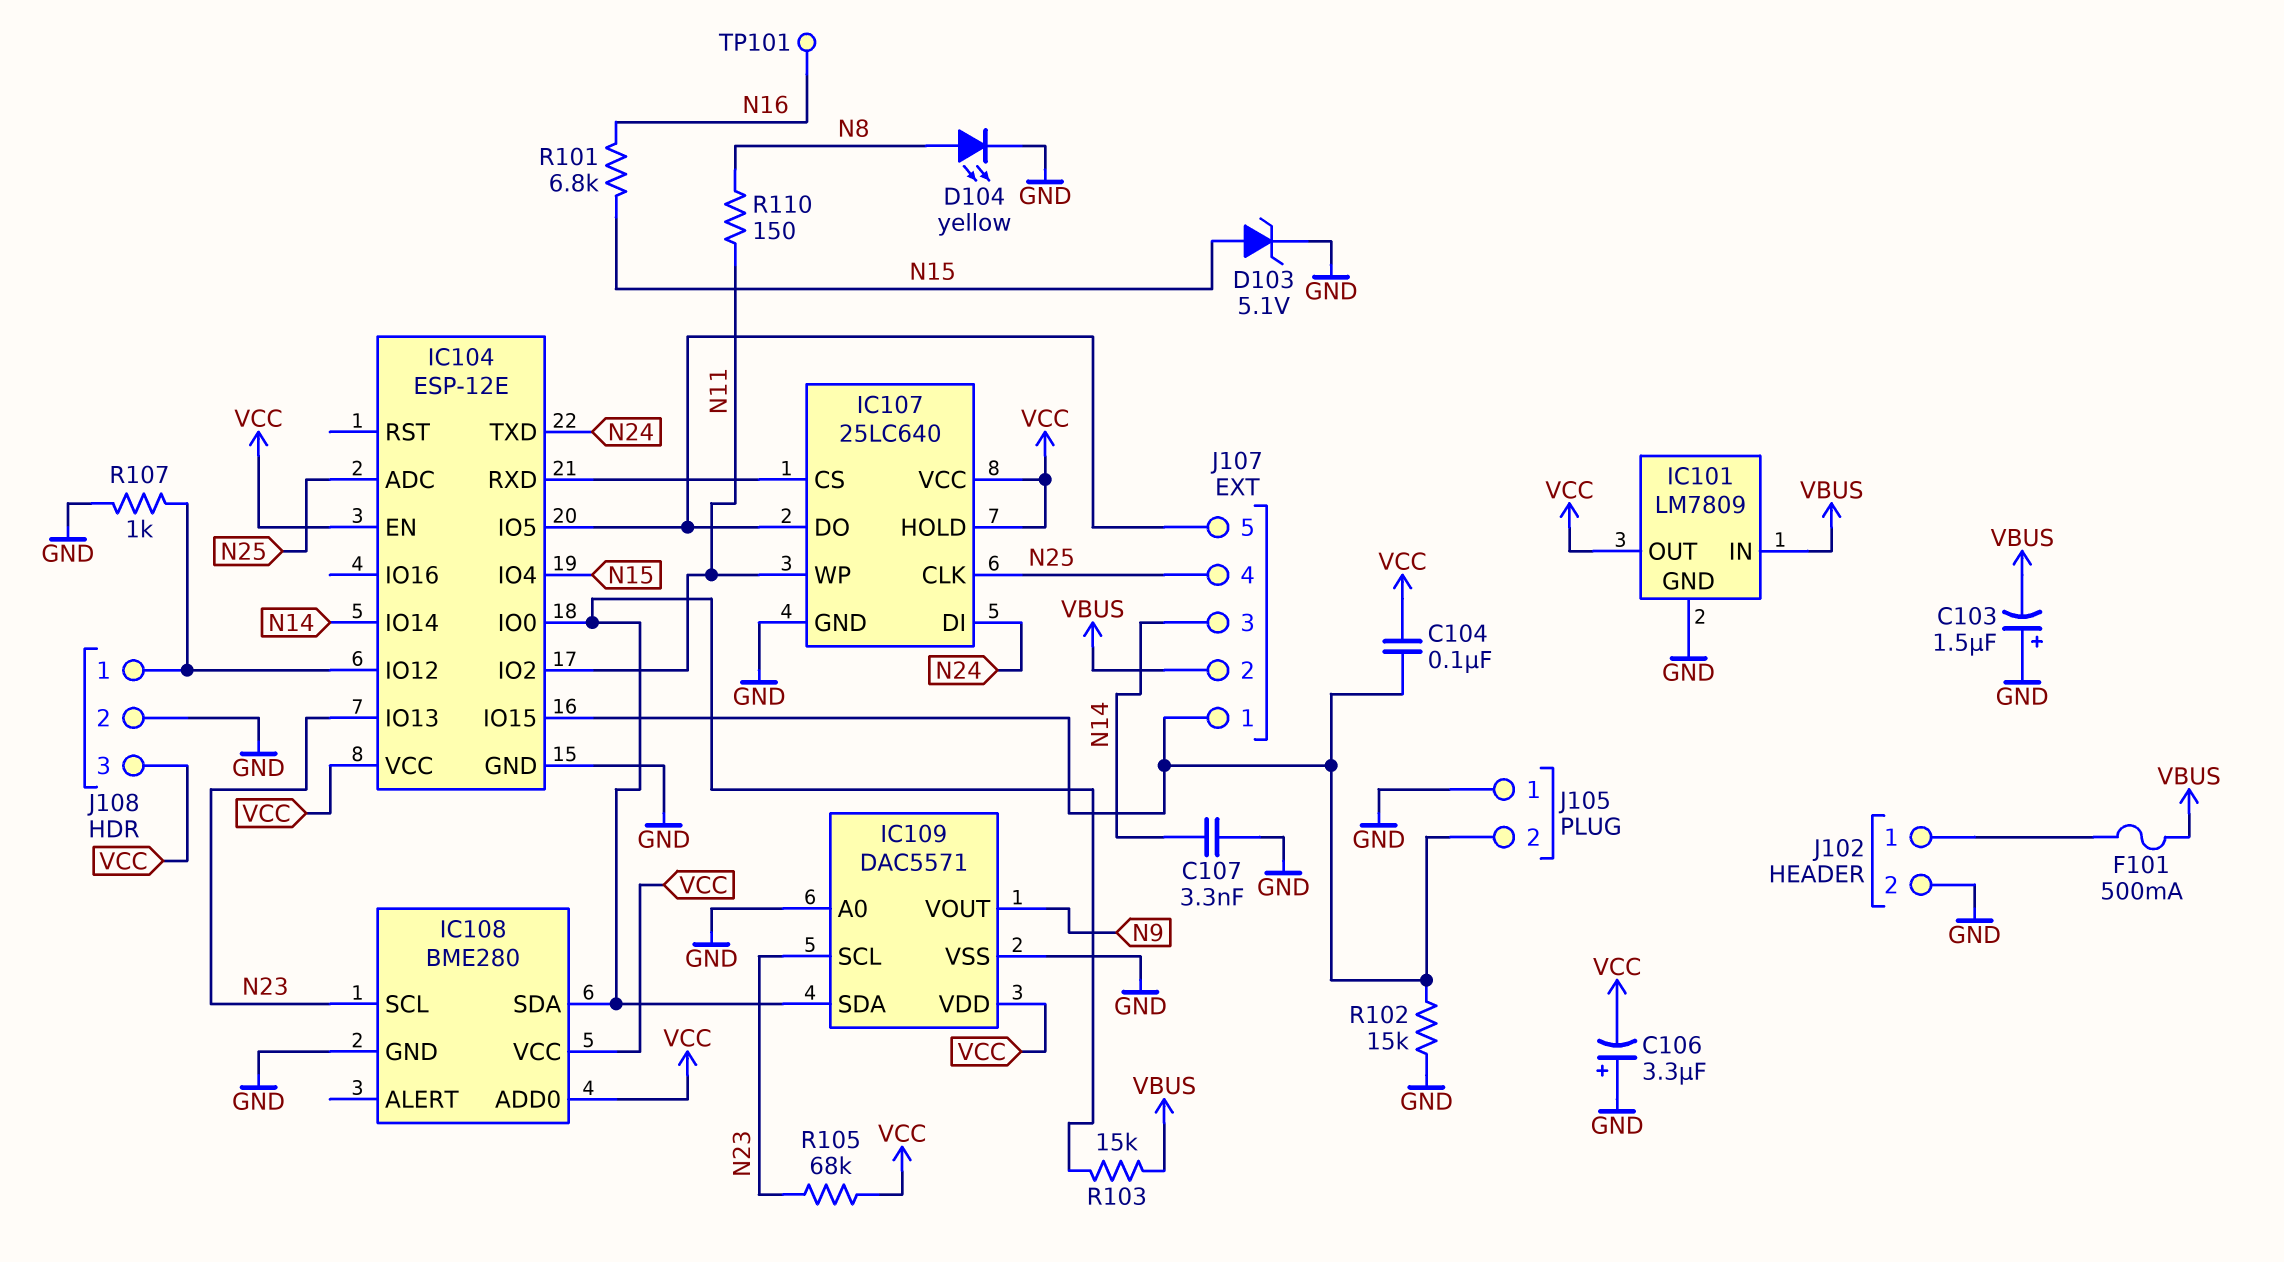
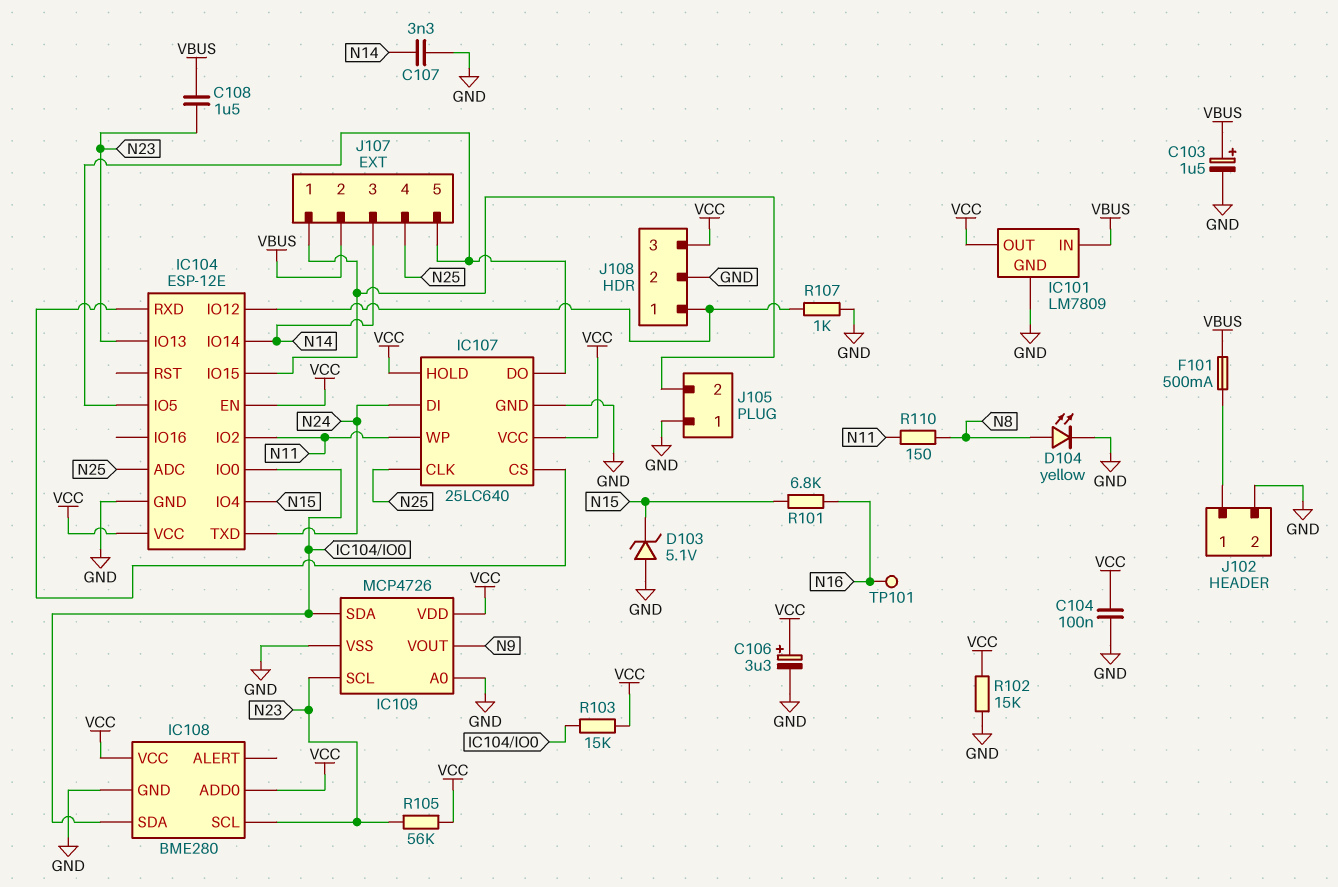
C103: 1.5uF (plus GND, minus VBUS) -> 1.5uF (plus VBUS, minus GND)
C104: 100nF (IC104/IO15, VCC) -> 100nF (GND, VCC)
C106: 3.3uF (plus GND, minus VCC) -> 3.3uF (plus VCC, minus GND)
C108: none -> 1.5uF (N23, VBUS)
D103: zener 5.1V (A N15, K GND) -> zener 5.1V (A GND, K N15)
IC109: DAC5571 -> MCP4726
R102: 15k (GND, IC104/IO15) -> 15k (GND, VCC)
R103: 15k (IC104/IO0, VBUS) -> 15k (IC104/IO0, VCC)
R105: 68k (N23, VCC) -> 56k (N23, VCC)

